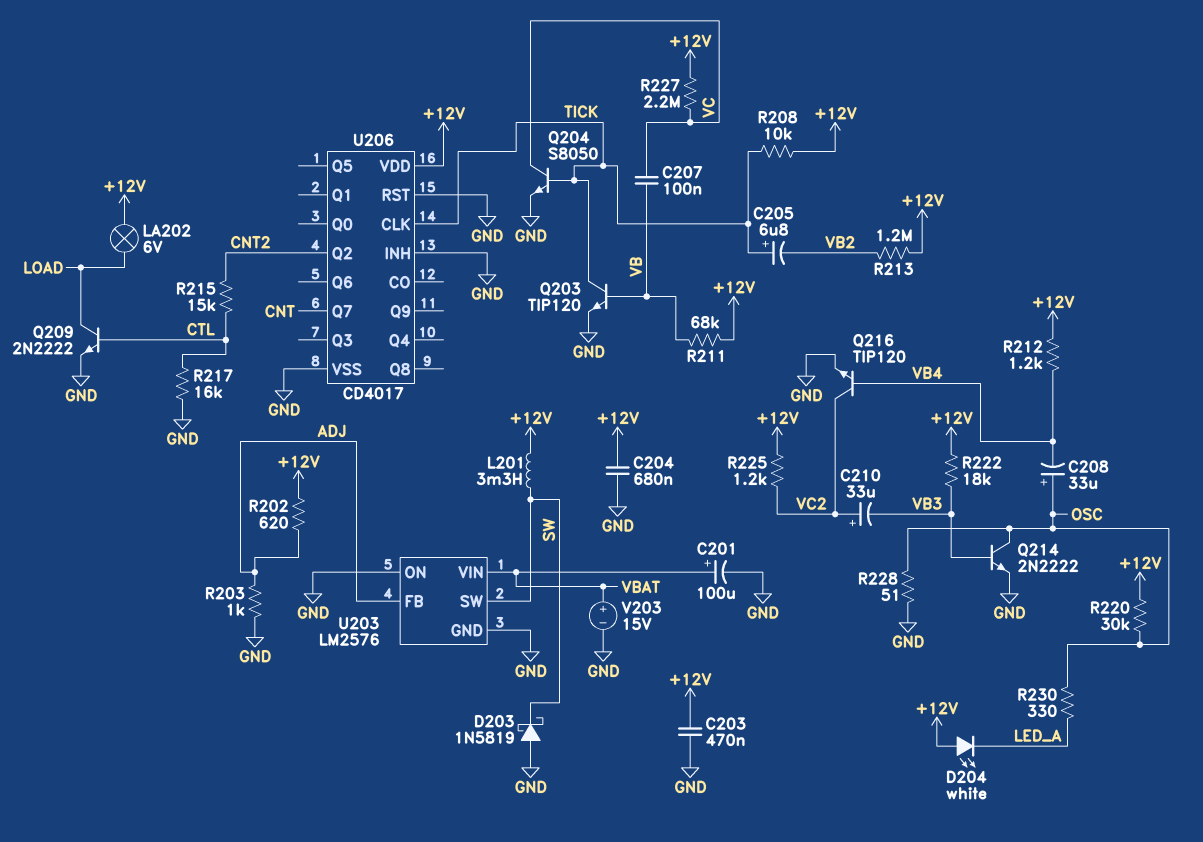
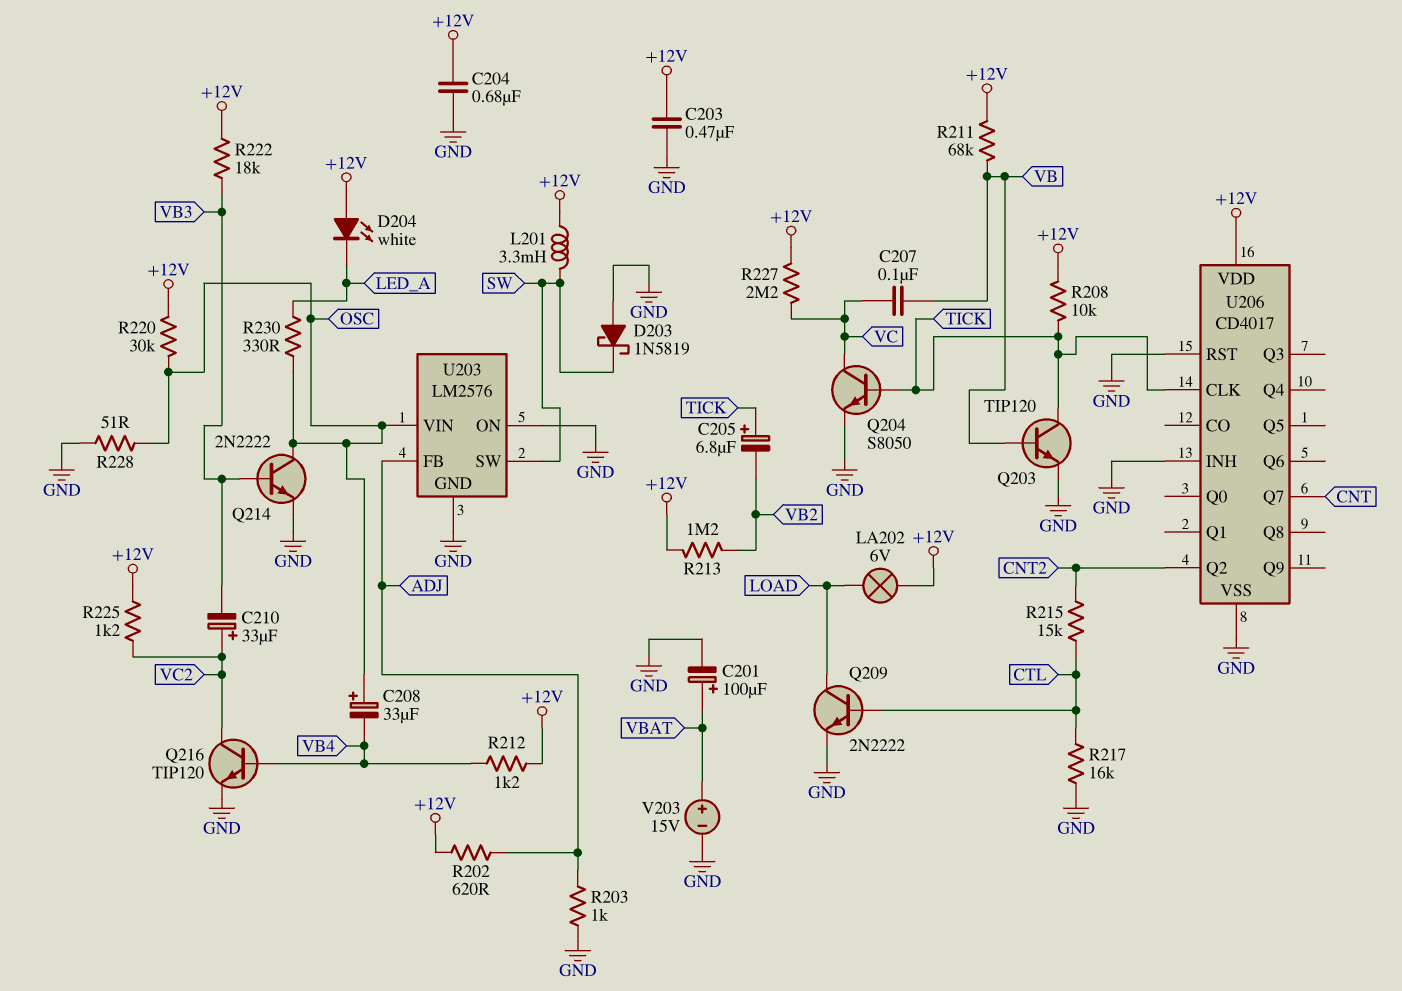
U203 pin VIN: VBAT -> OSC

